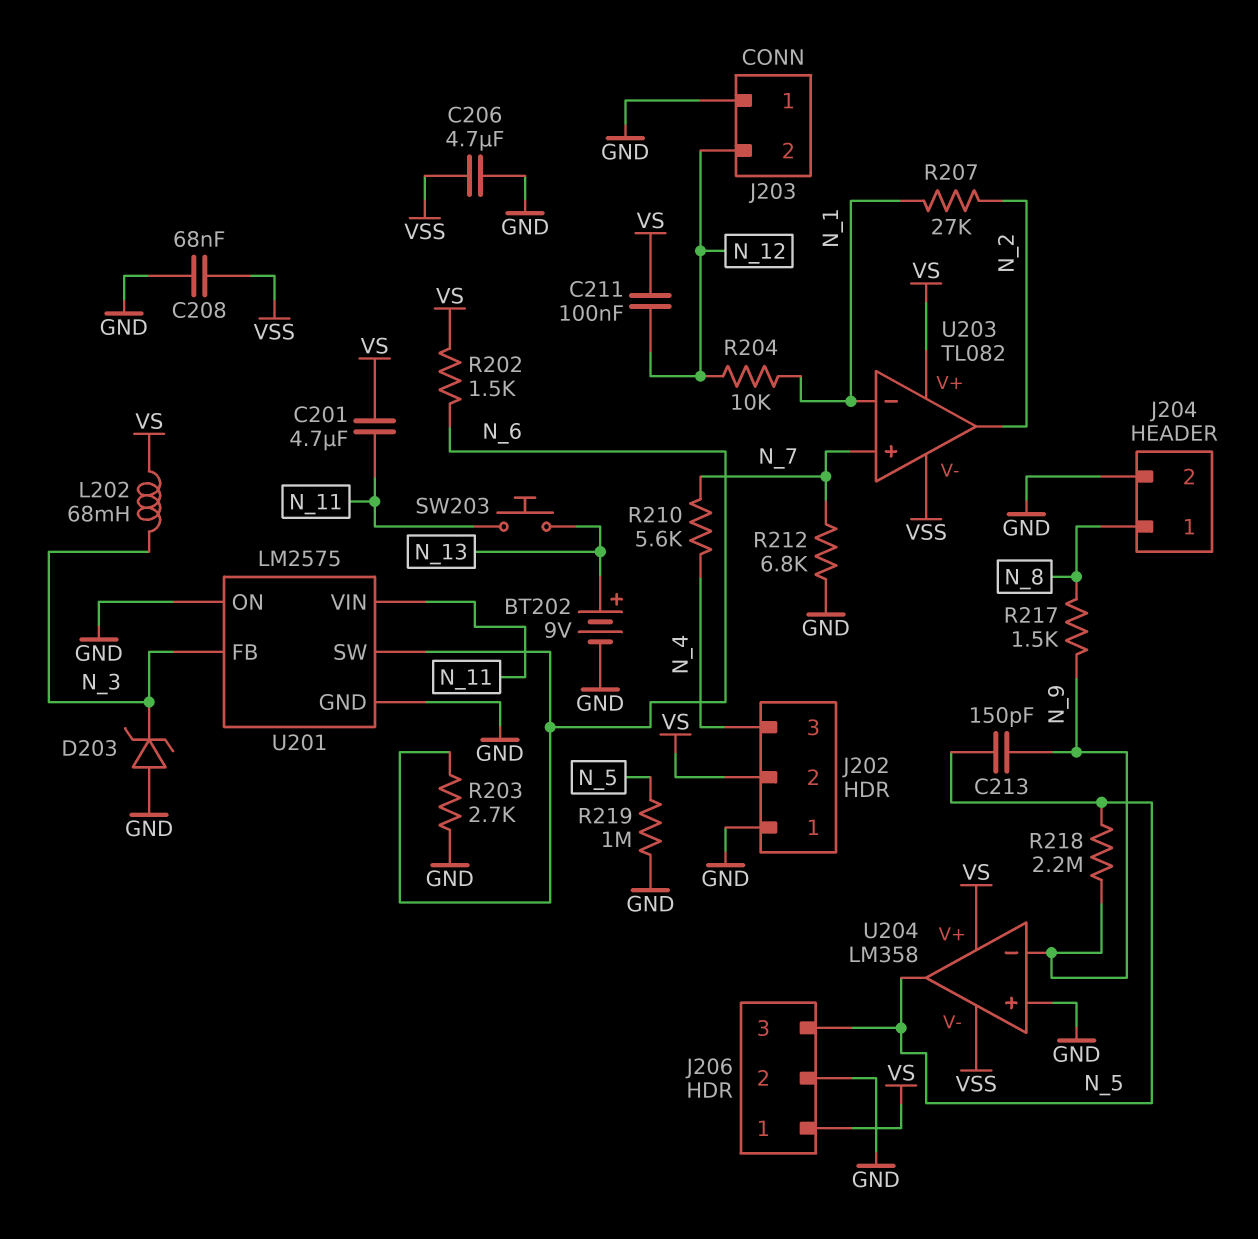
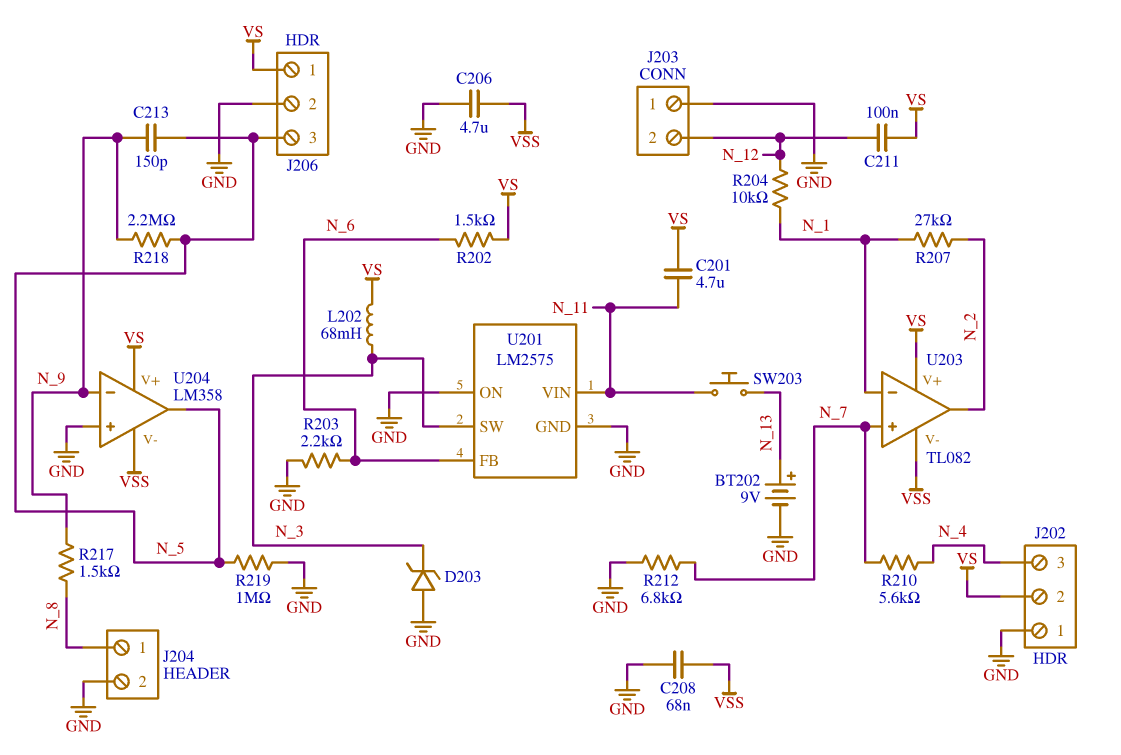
R203: 2.7k (GND, N_6) -> 2.2k (GND, N_6)
U201 pin FB: N_3 -> N_6
U201 pin SW: N_6 -> N_3

